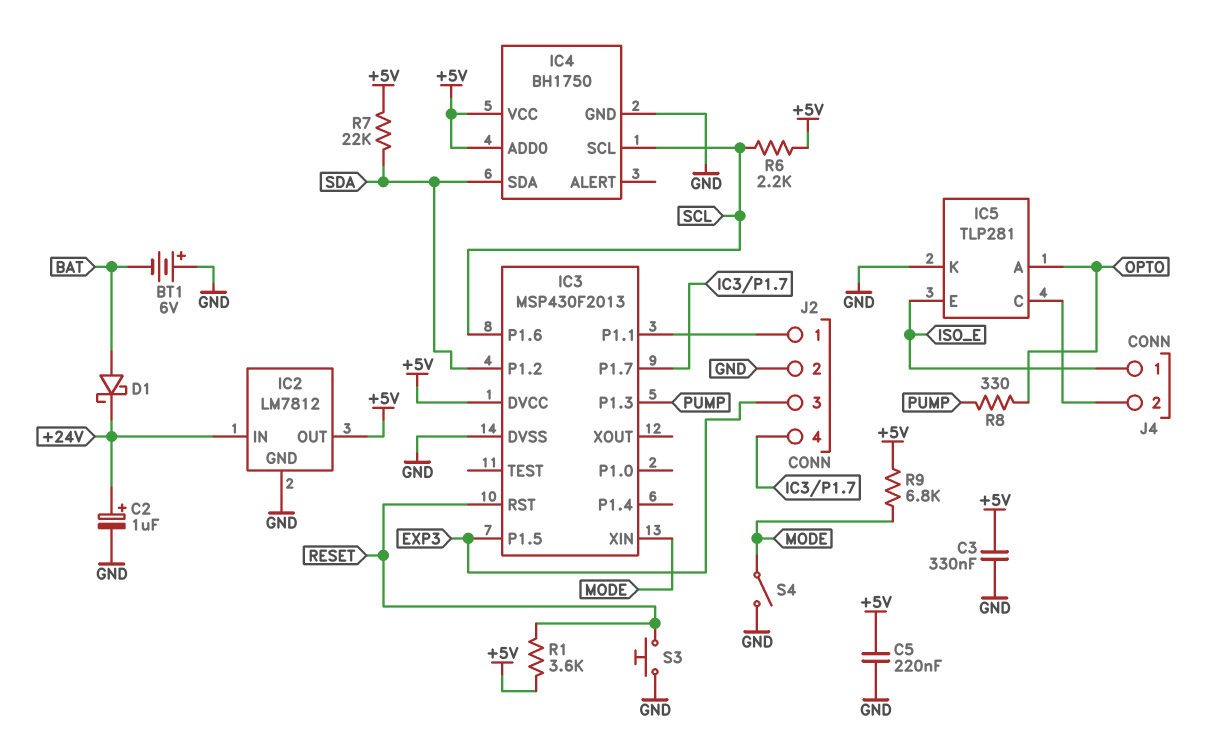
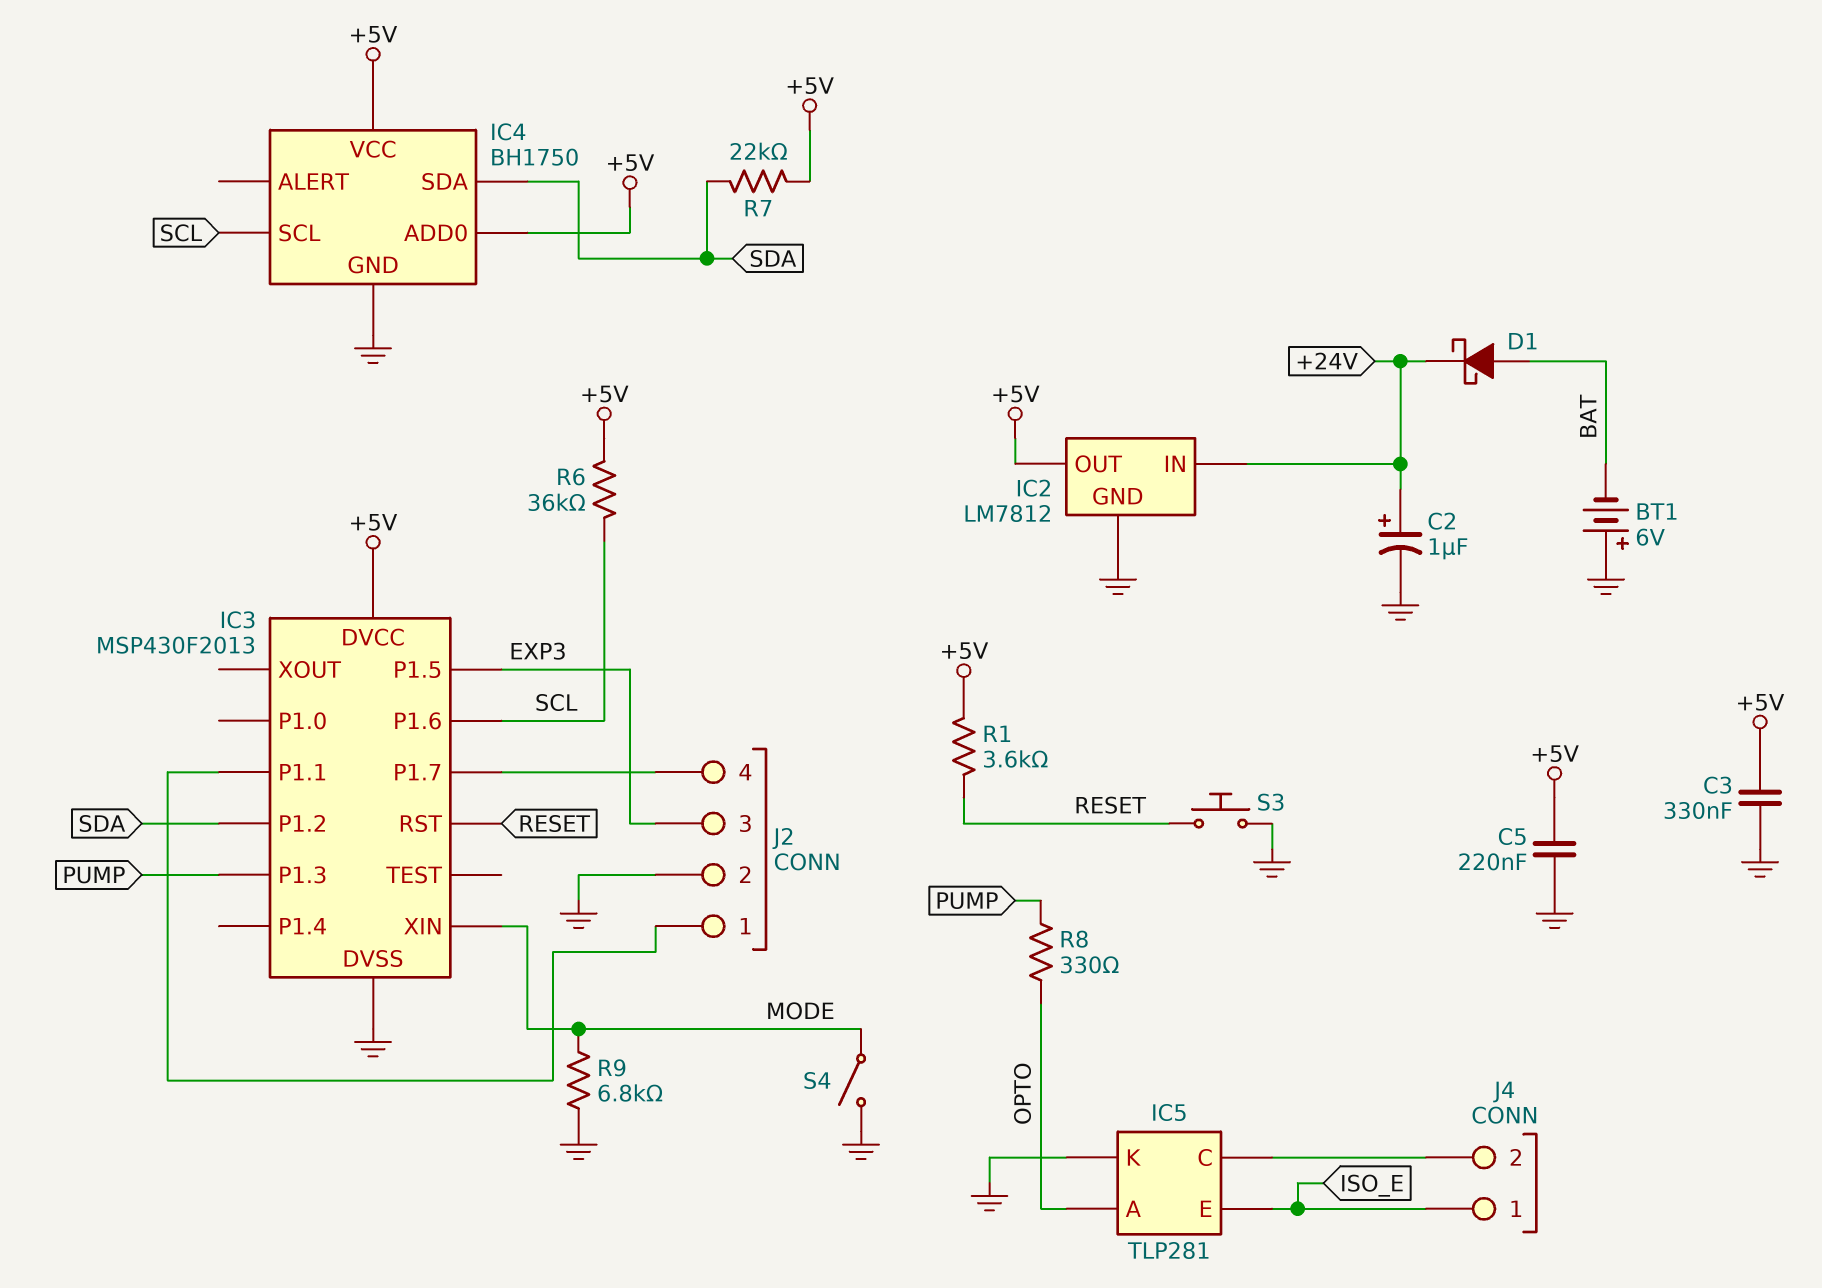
R6: 2.2k (+5V, SCL) -> 36k (+5V, SCL)
R9: 6.8k (+5V, MODE) -> 6.8k (GND, MODE)

